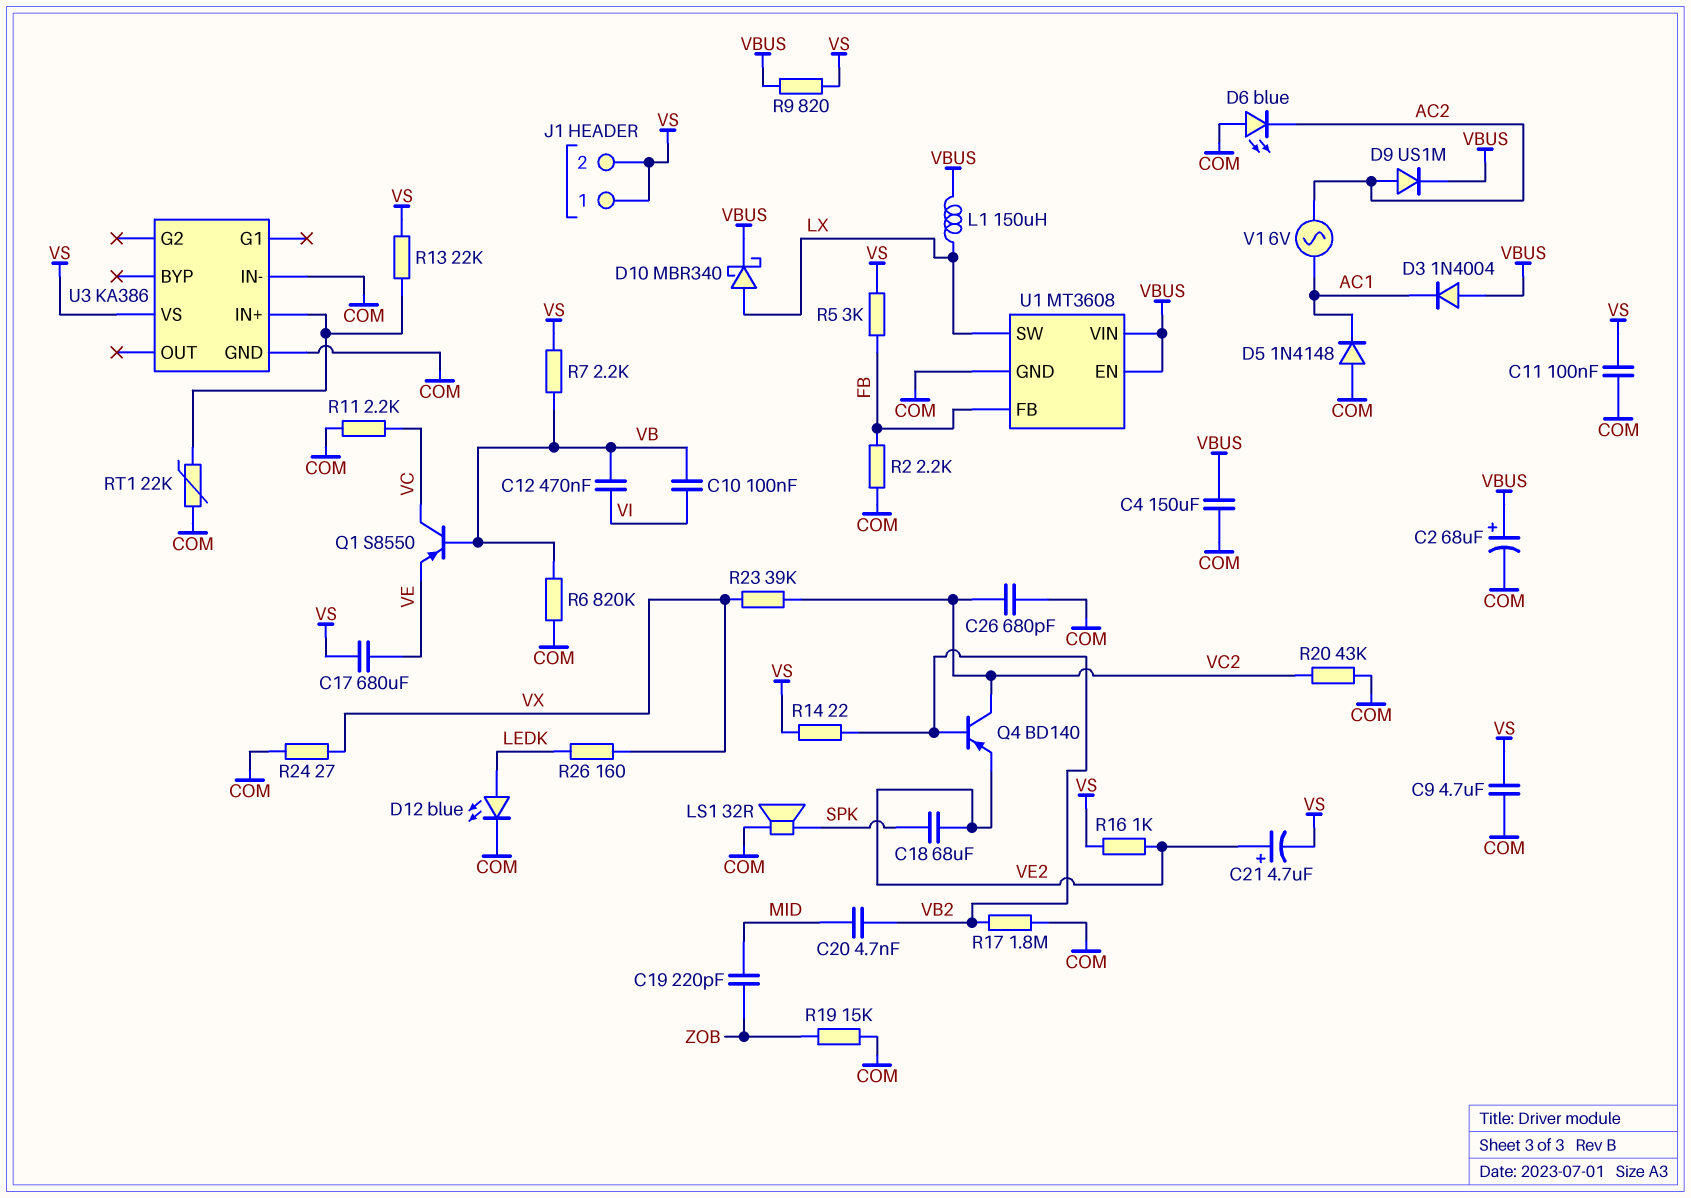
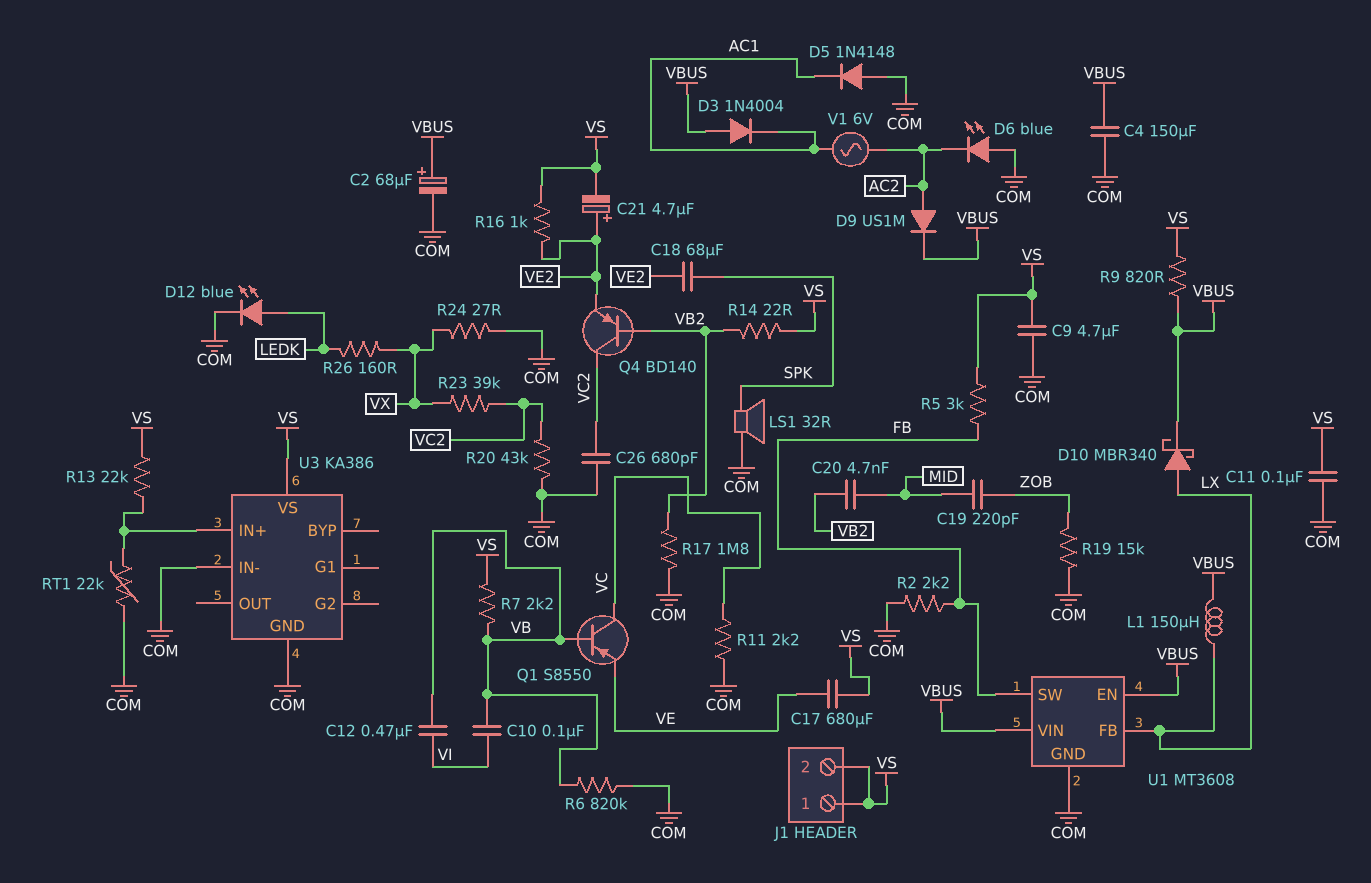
U1 pin FB: FB -> LX
U1 pin SW: LX -> FB

